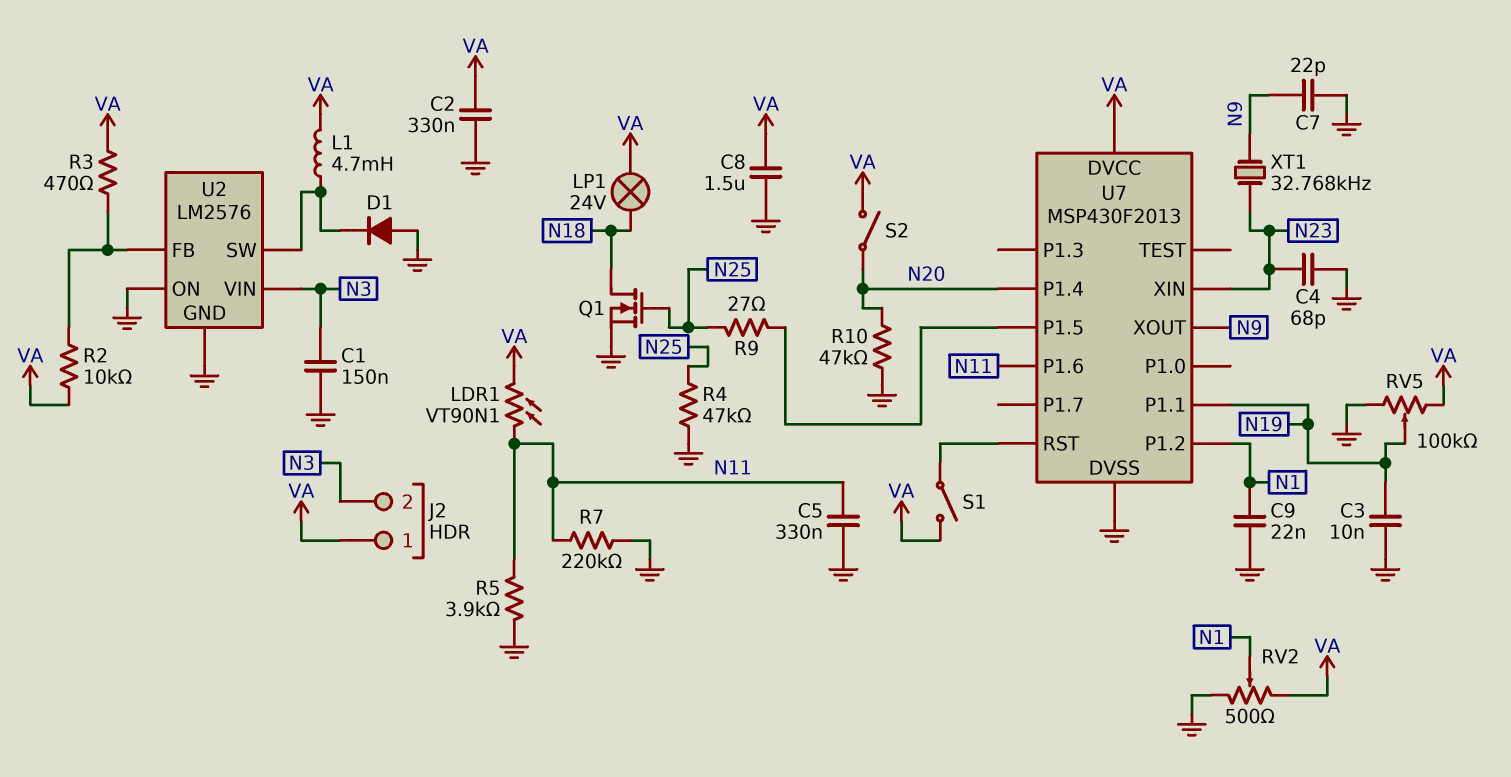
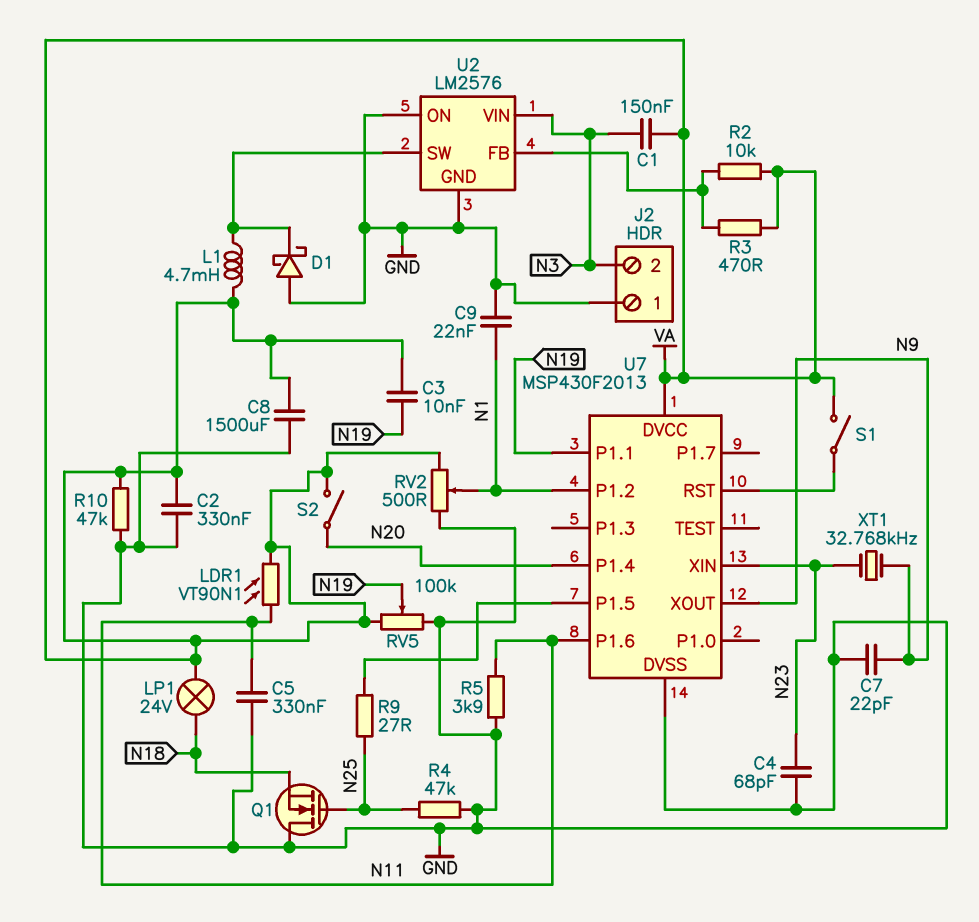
C1: 150nF (GND, N3) -> 150nF (N3, VA)
C3: 10nF (GND, N19) -> 10nF (N19, VA)
C8: 1.5uF (GND, VA) -> 1500uF (GND, VA)
D1: diode (A GND, K U2/SW) -> schottky (A GND, K U2/SW)
J2 pin 1: VA -> GND
Q1: NMOS (G N25, D N18, S GND) -> NMOS (G N25, D GND, S N18)
R7: 220k (GND, N11) -> none
R10: 47k (GND, N20) -> 47k (GND, VA)

